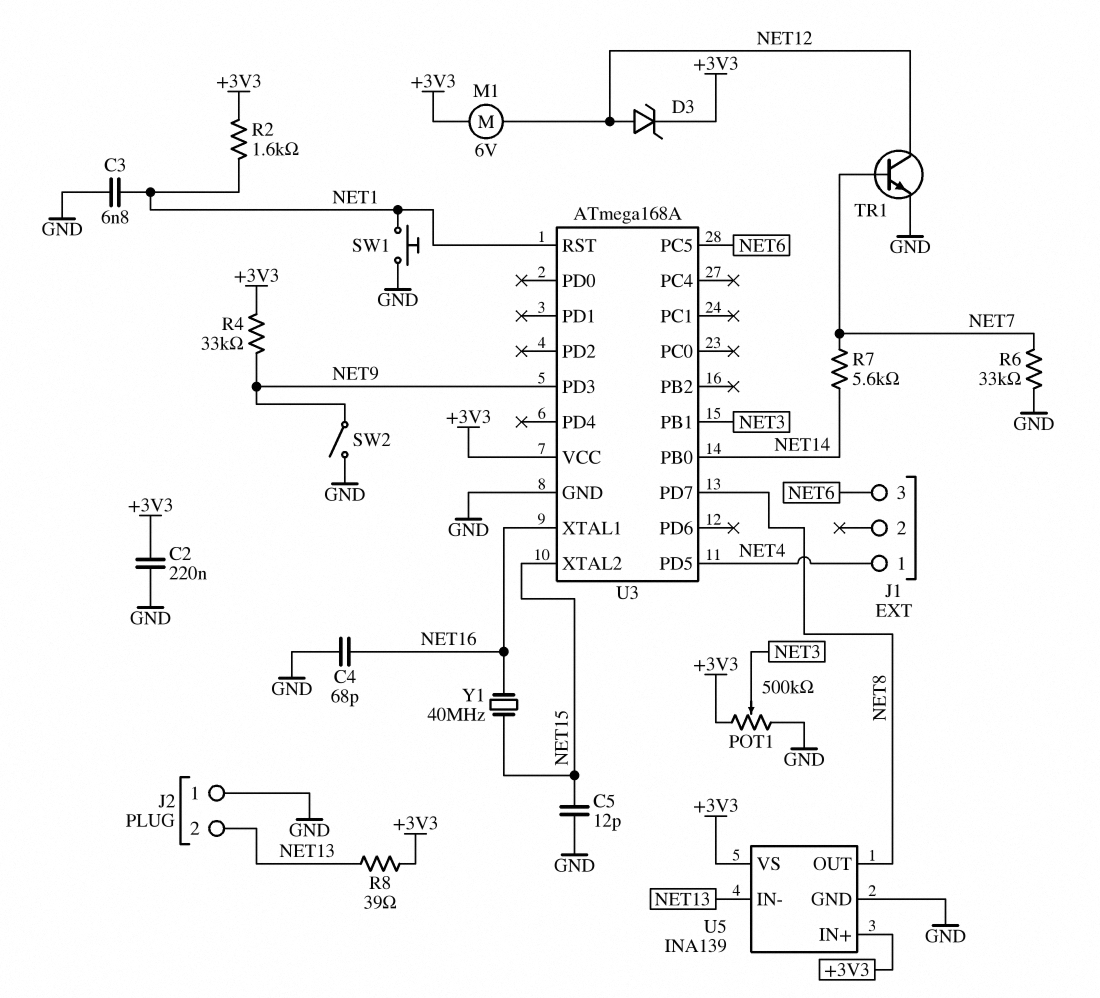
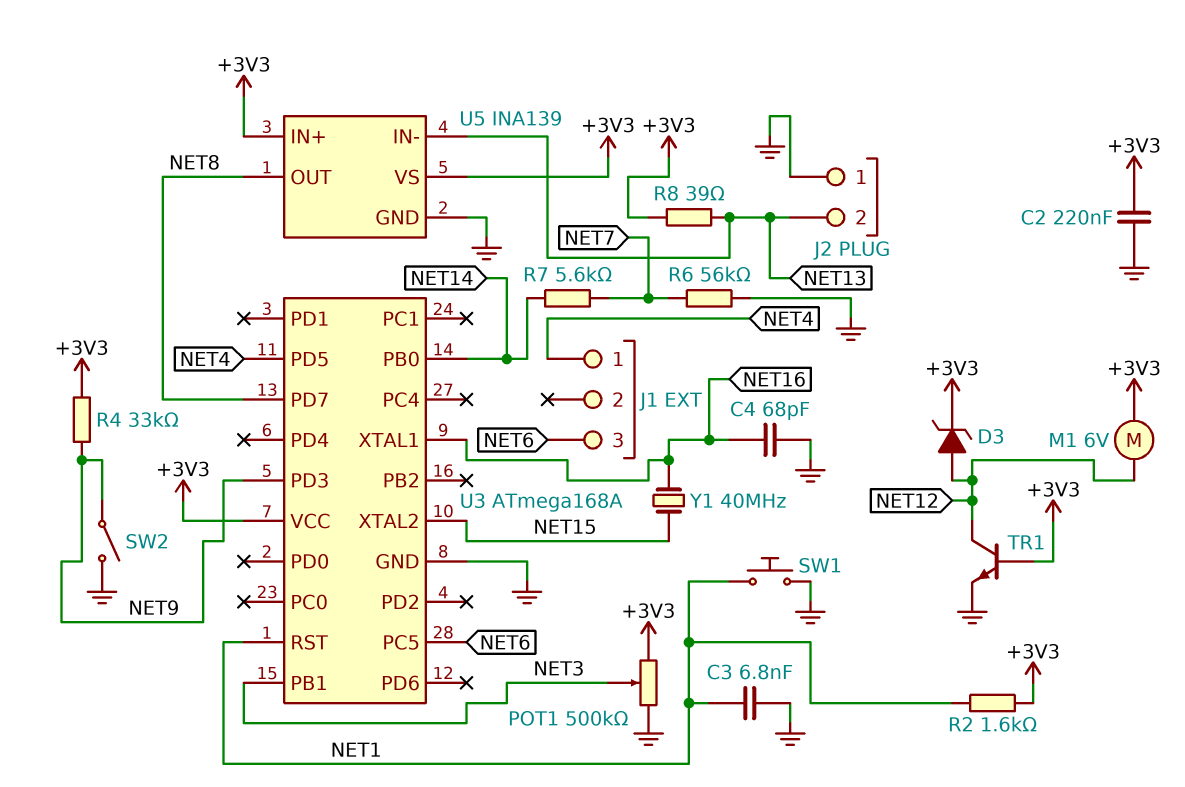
C5: 12pF (GND, NET15) -> none
R6: 33k (GND, NET7) -> 56k (GND, NET7)
TR1: NPN (B NET7, C NET12, E GND) -> NPN (B +3V3, C NET12, E GND)

